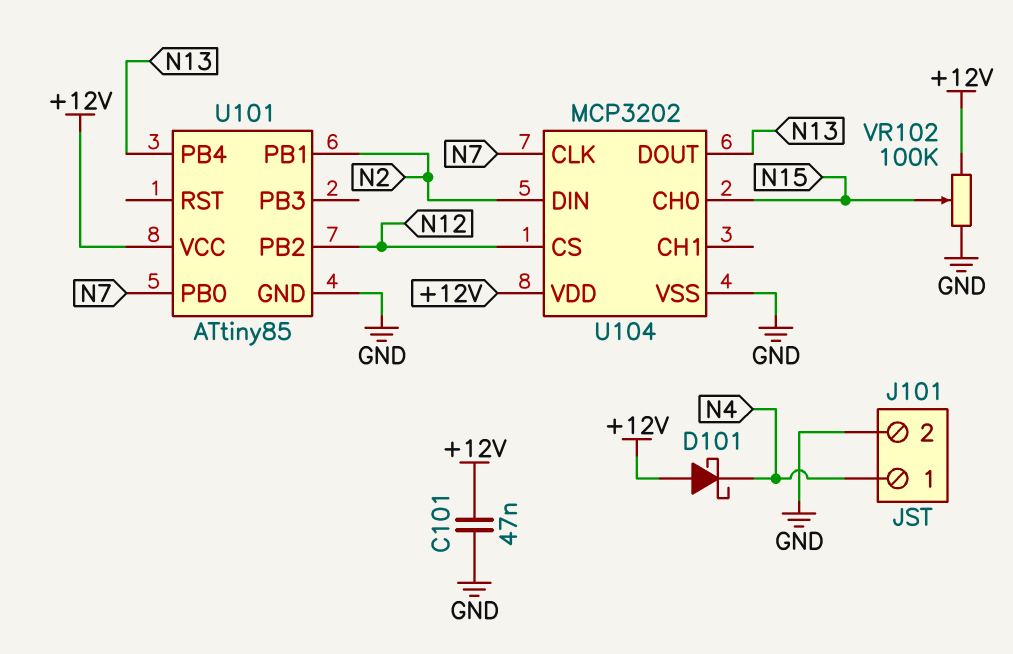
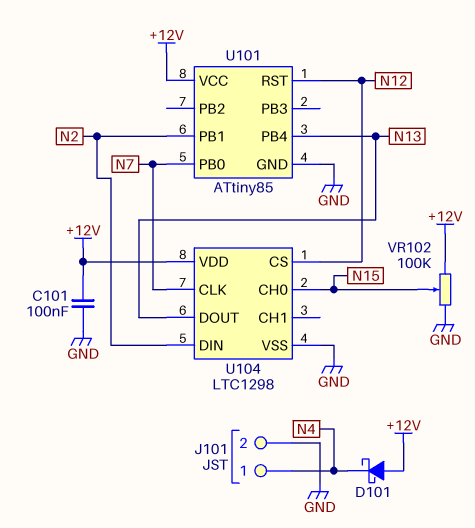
C101: 47nF (+12V, GND) -> 100nF (+12V, GND)
U101 pin PB2: N12 -> none
U101 pin RST: none -> N12
U104: MCP3202 -> LTC1298

